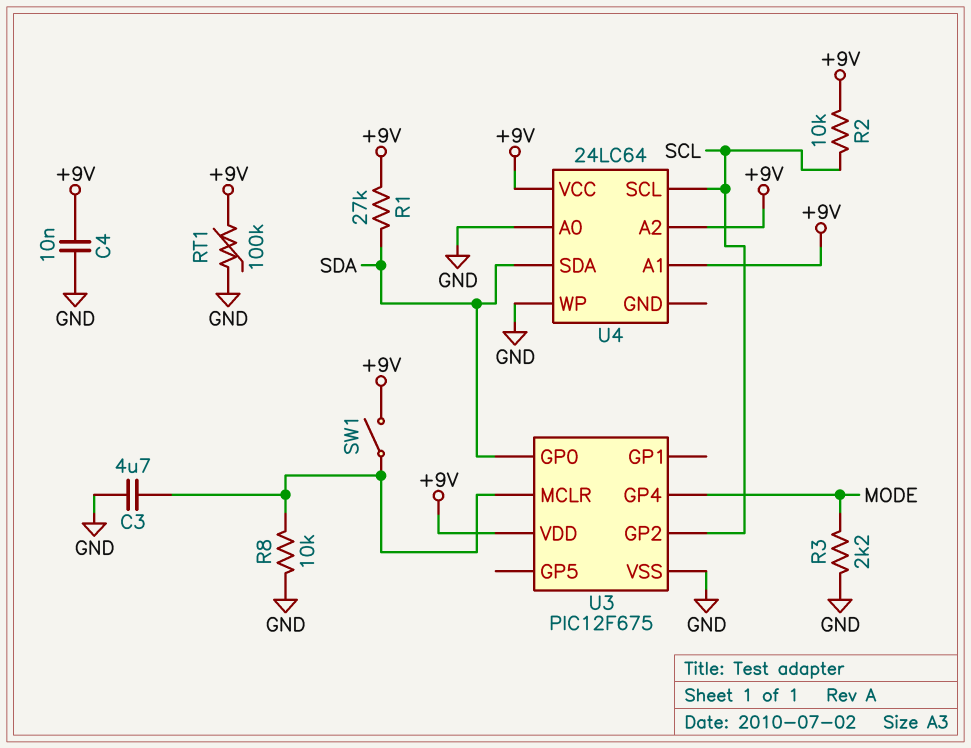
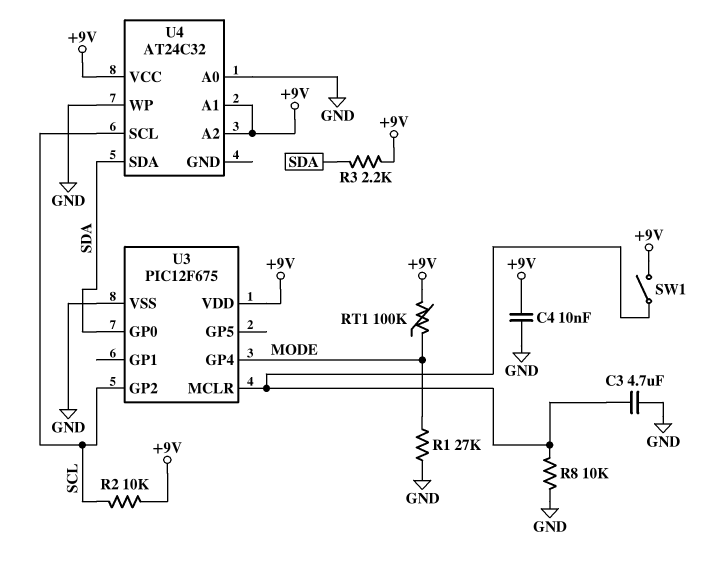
R1: 27k (+9V, SDA) -> 27k (GND, MODE)
R3: 2.2k (GND, MODE) -> 2.2k (+9V, SDA)
RT1: 100k (+9V, GND) -> 100k (+9V, MODE)
U4: 24LC64 -> AT24C32

